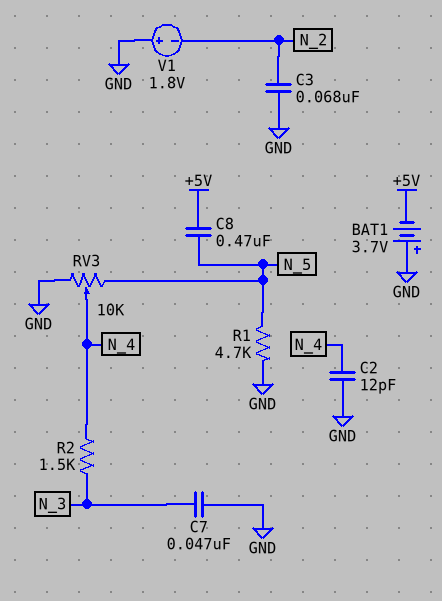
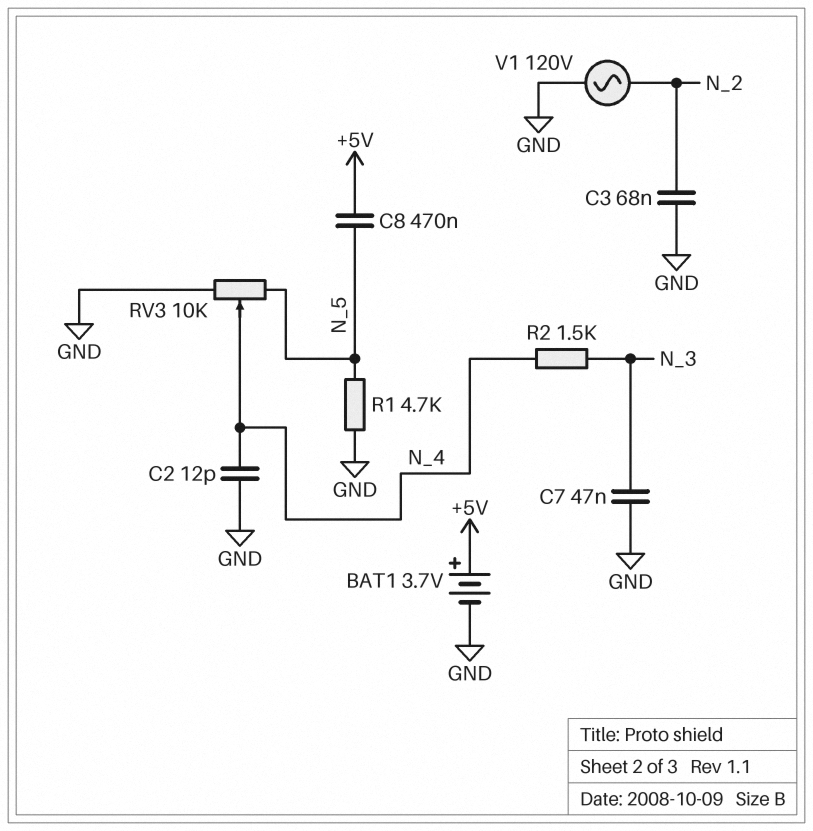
BAT1: 3.7V (plus GND, minus +5V) -> 3.7V (plus +5V, minus GND)
V1: 1.8V (plus GND, minus N_2) -> AC 120V (GND, N_2)

